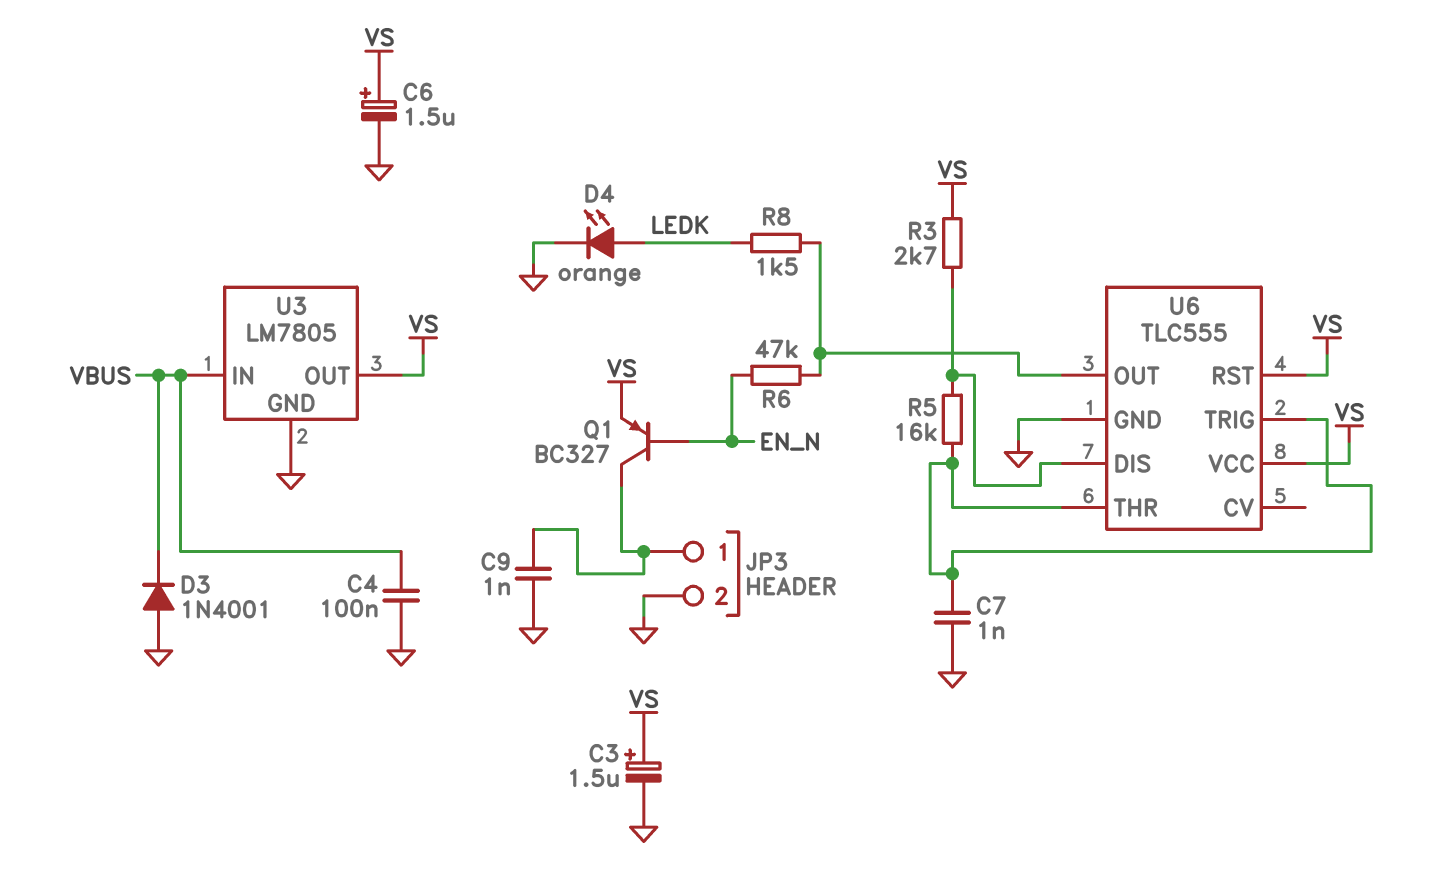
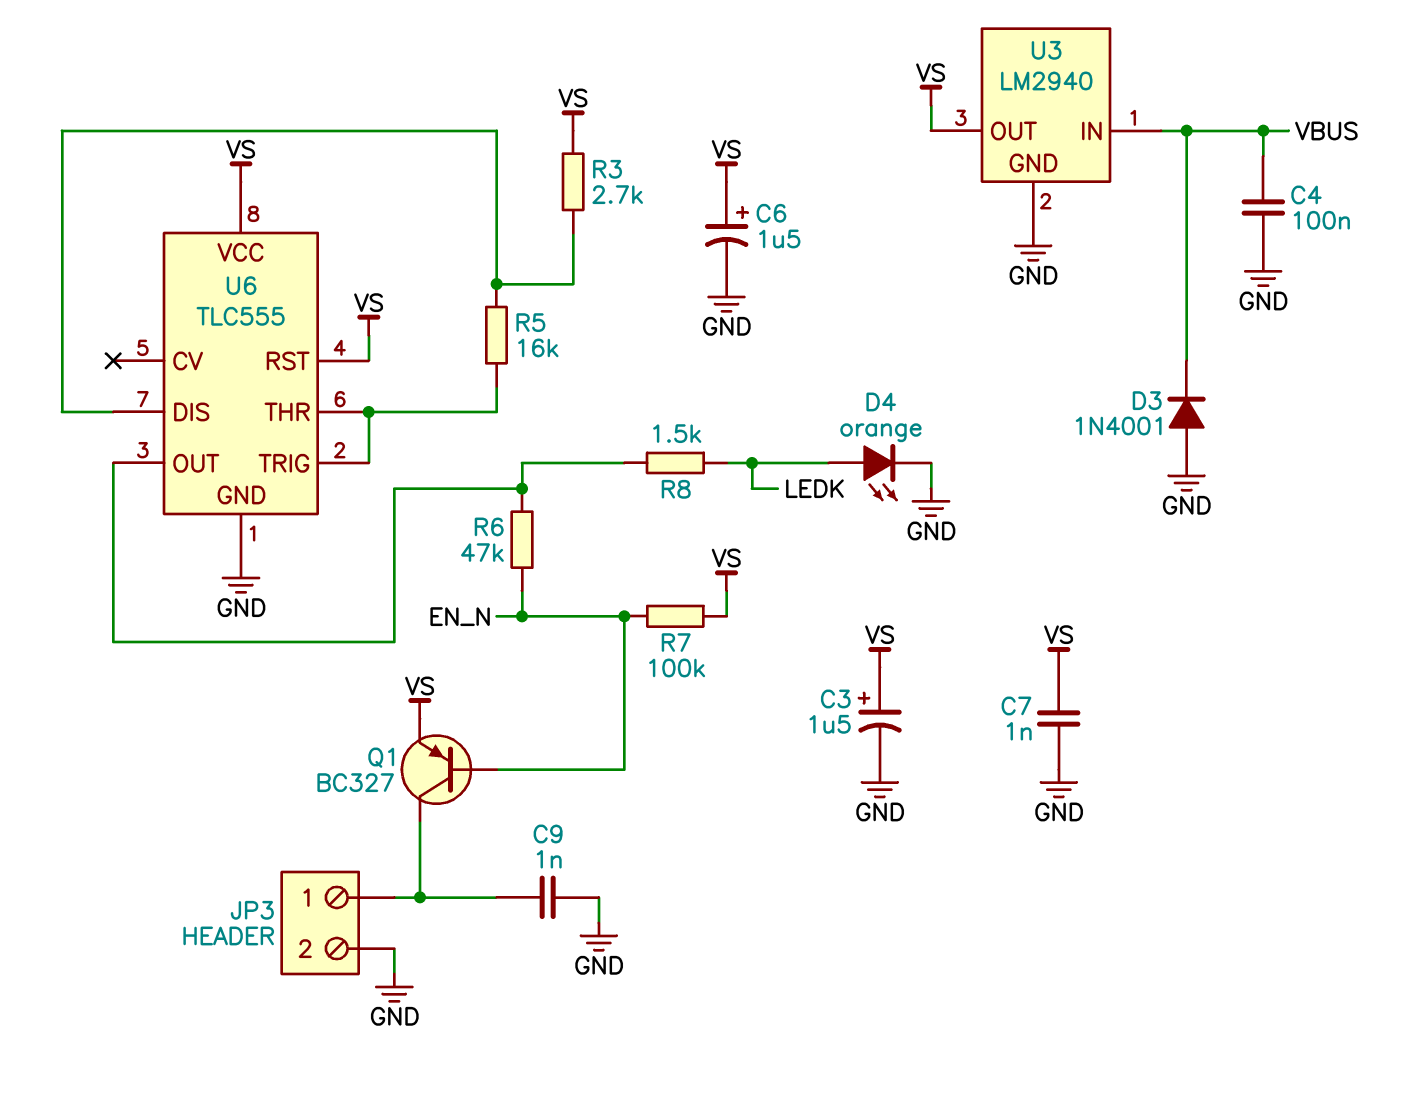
C7: 1nF (GND, U6/THR) -> 1nF (GND, VS)
R7: none -> 100k (EN_N, VS)
U3: LM7805 -> LM2940

